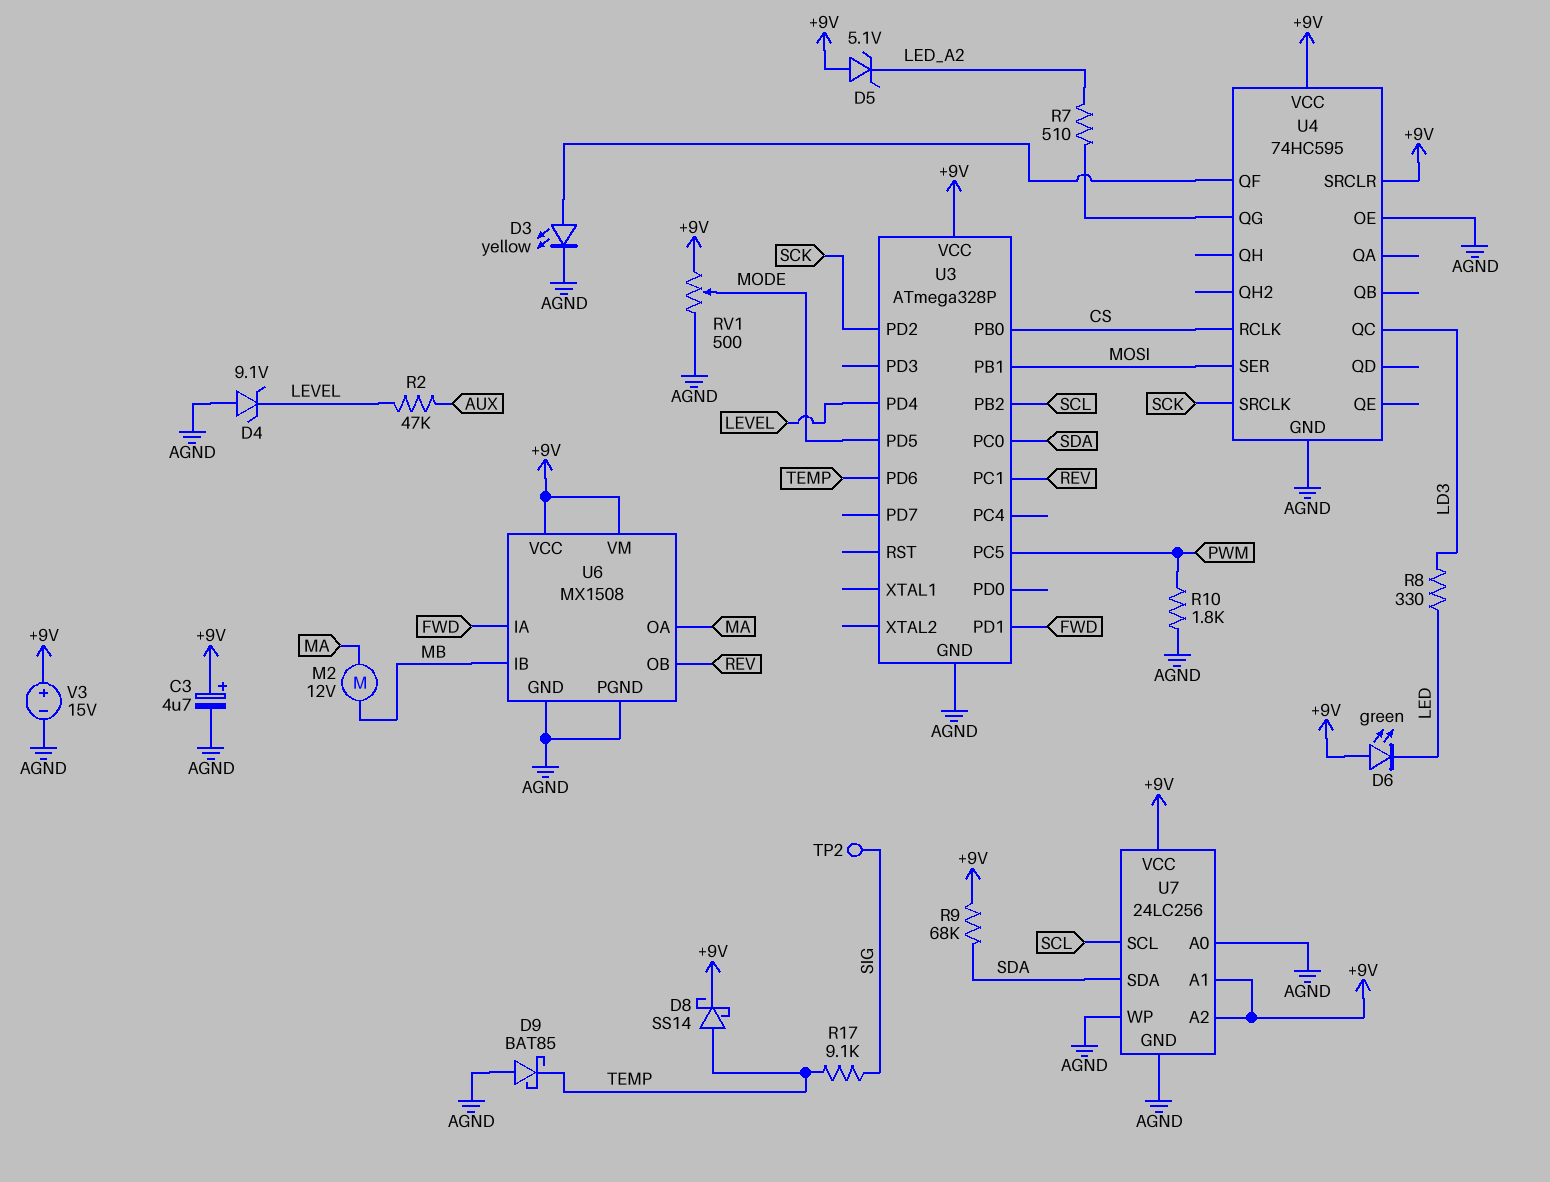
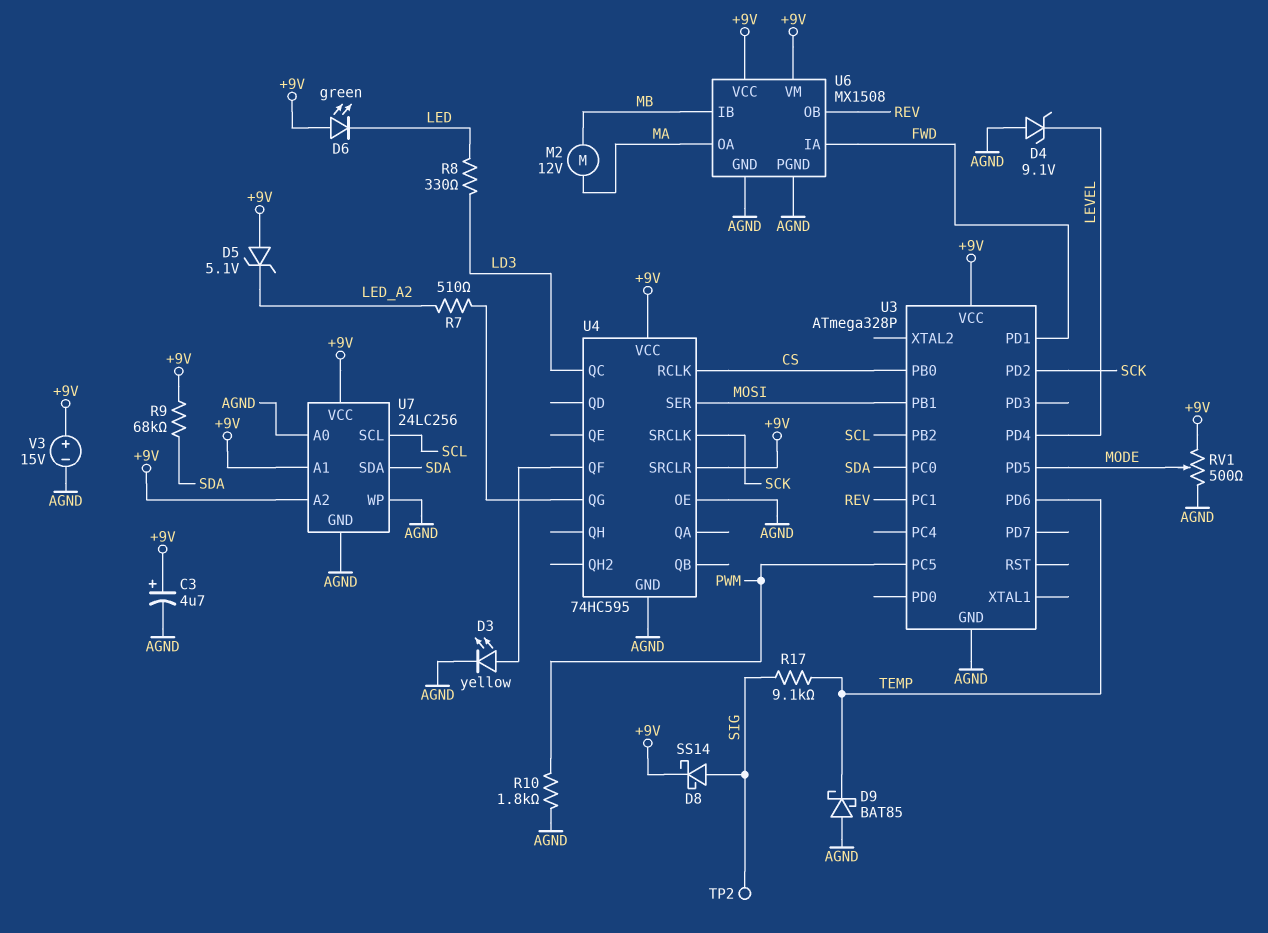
D8: schottky SS14 (A TEMP, K +9V) -> schottky SS14 (A SIG, K +9V)
R2: 47k (AUX, LEVEL) -> none

